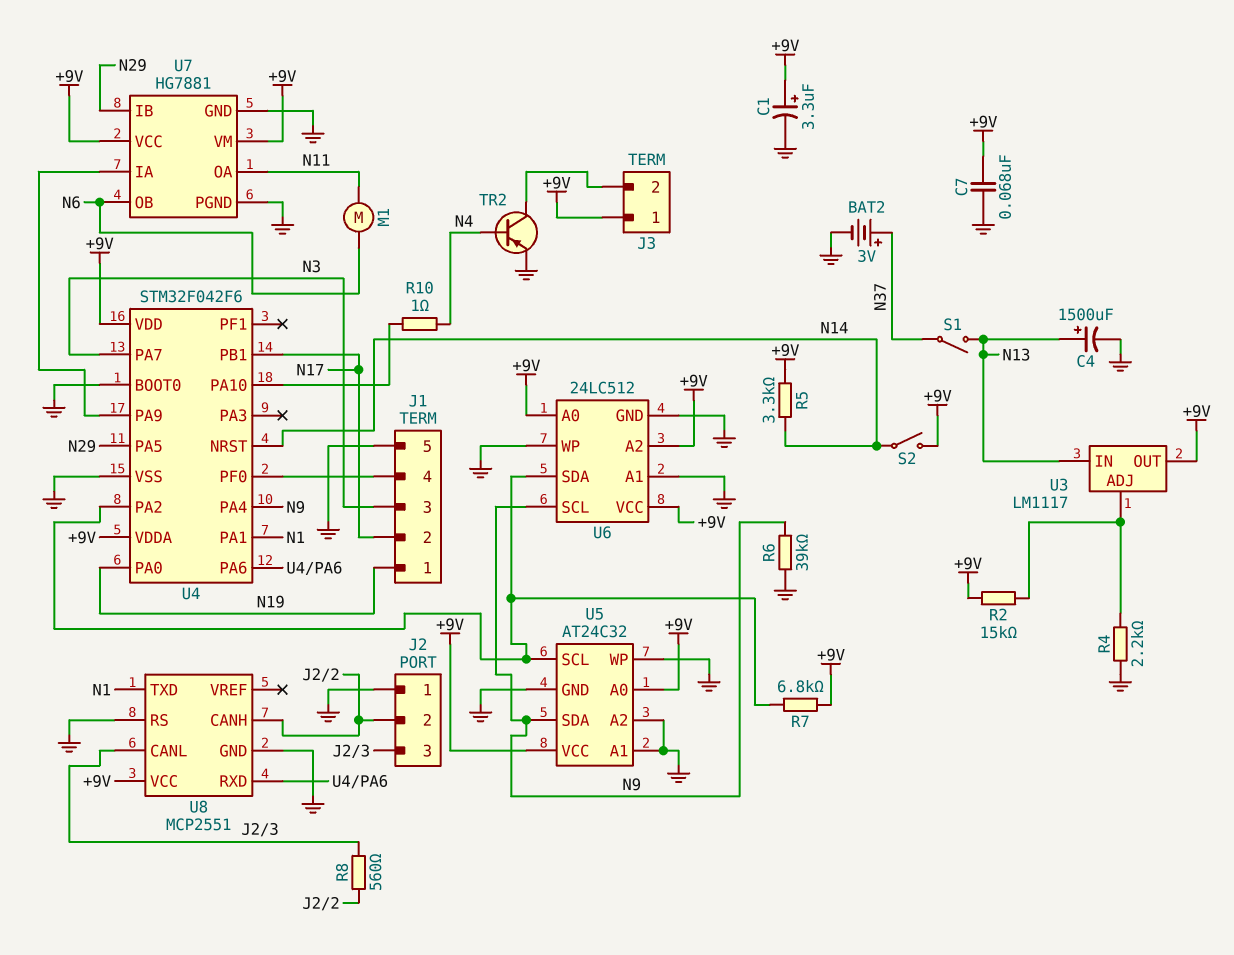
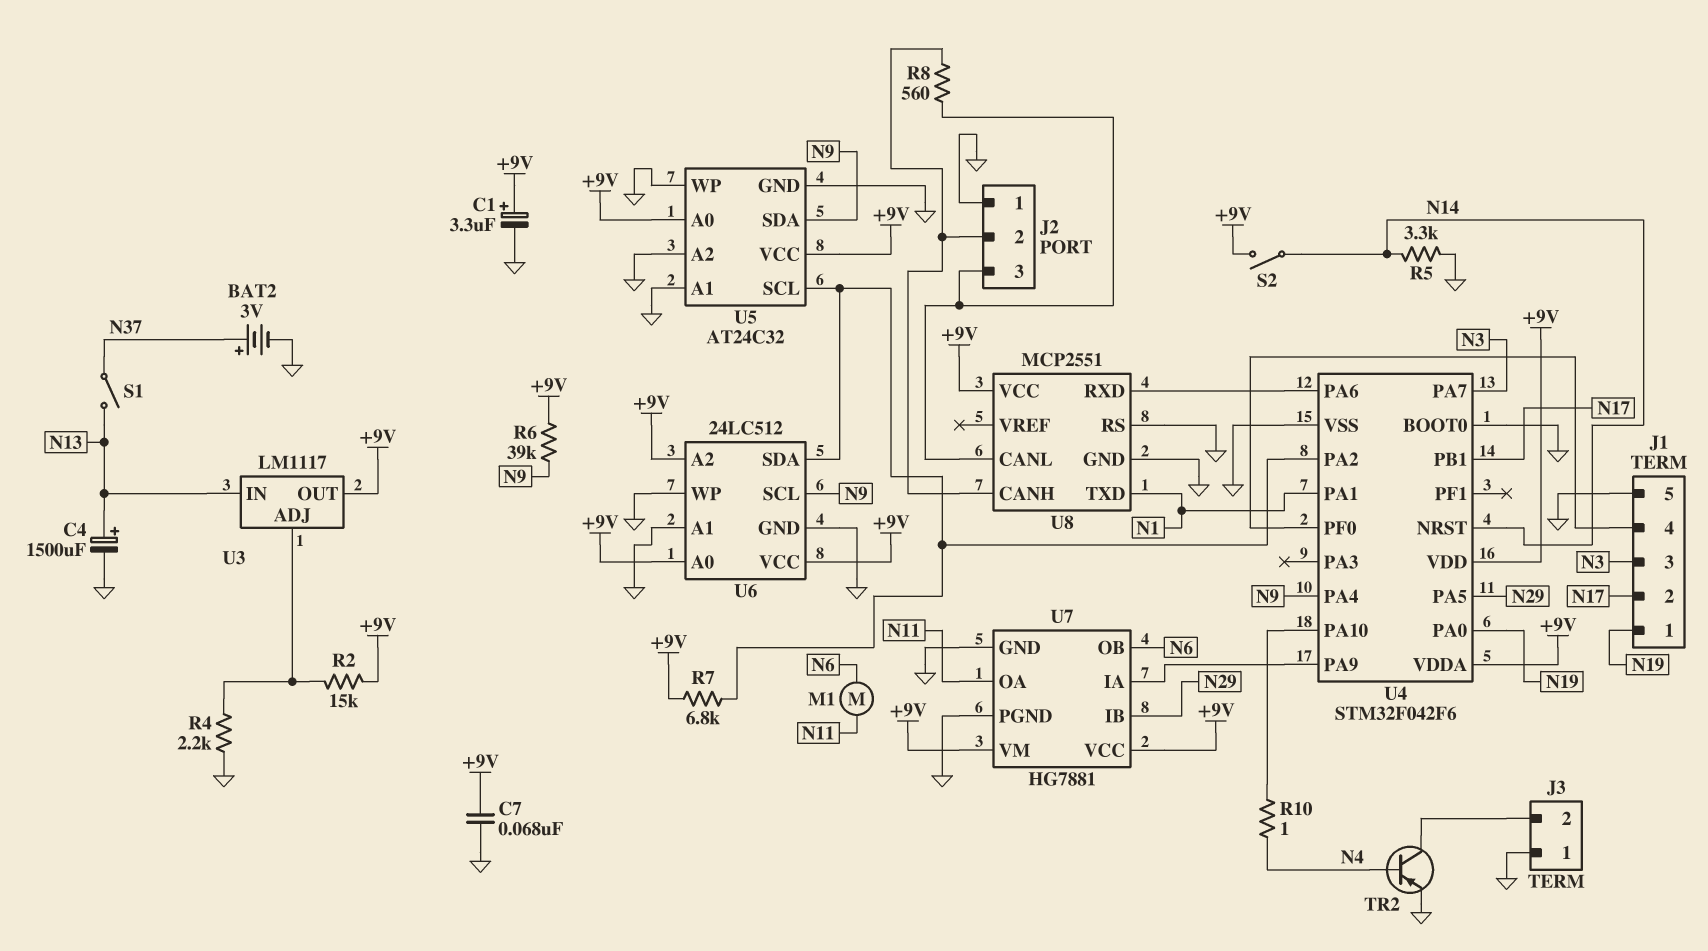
J3 pin 1: +9V -> GND
R5: 3.3k (+9V, N14) -> 3.3k (GND, N14)
R6: 39k (GND, N9) -> 39k (+9V, N9)

